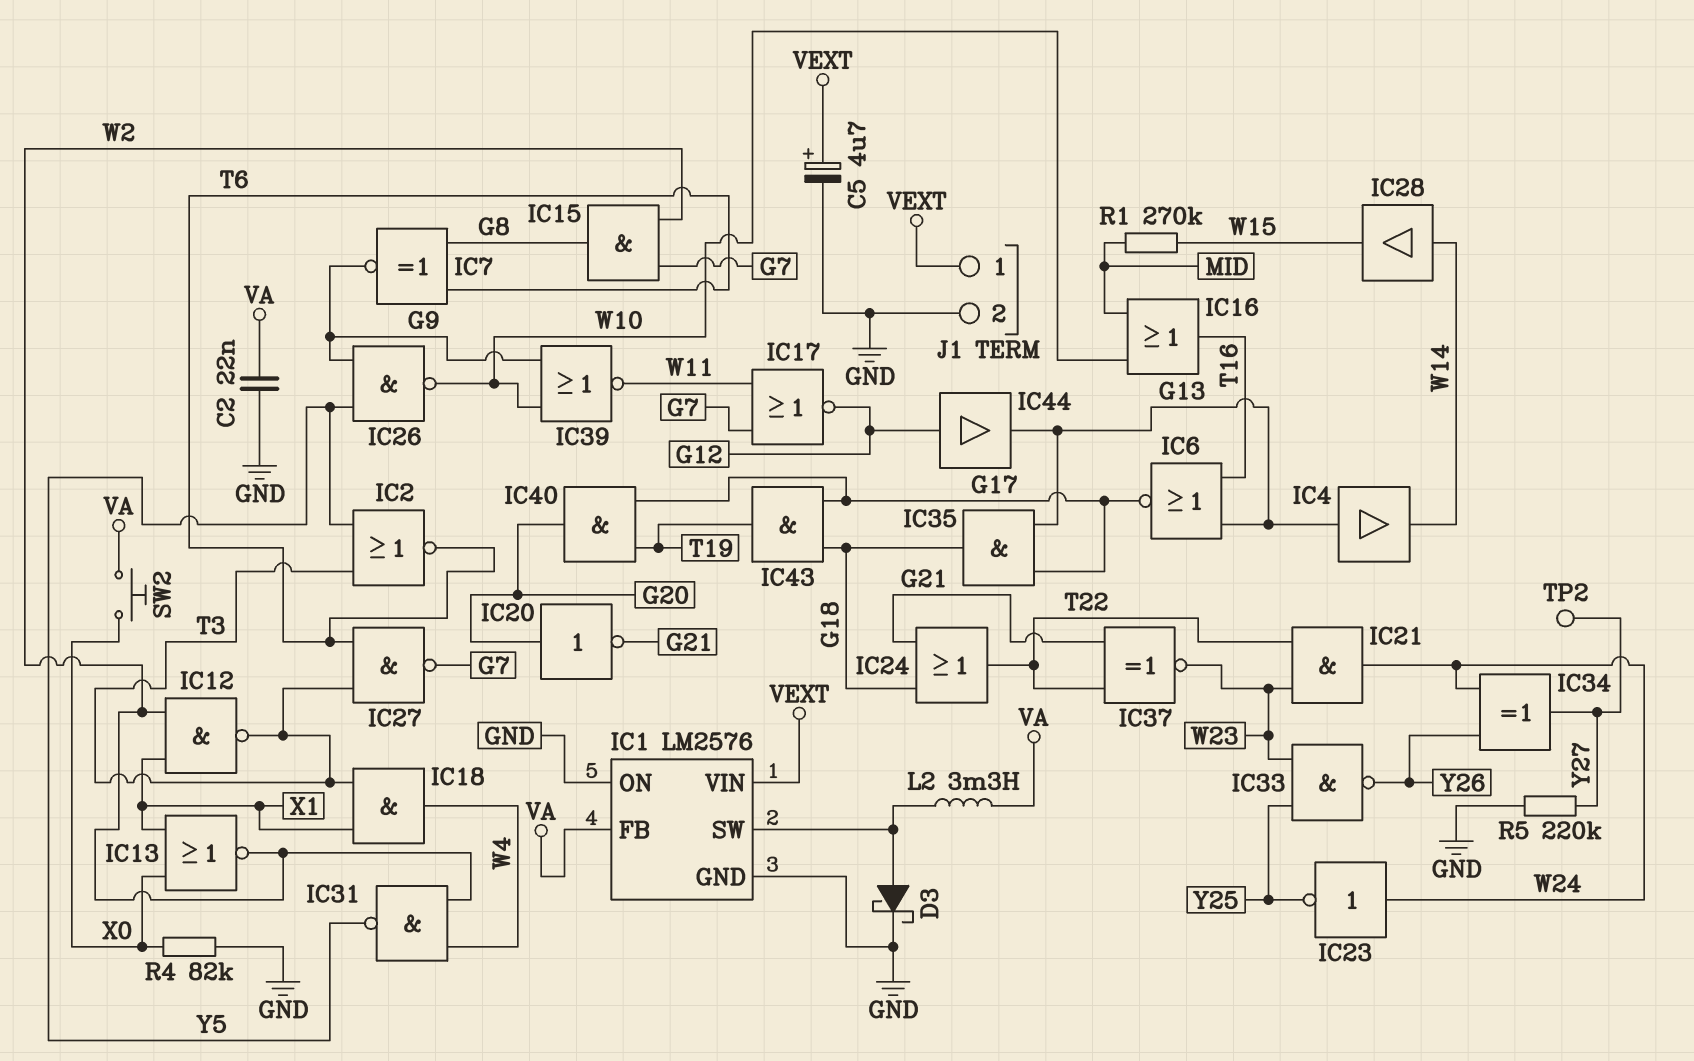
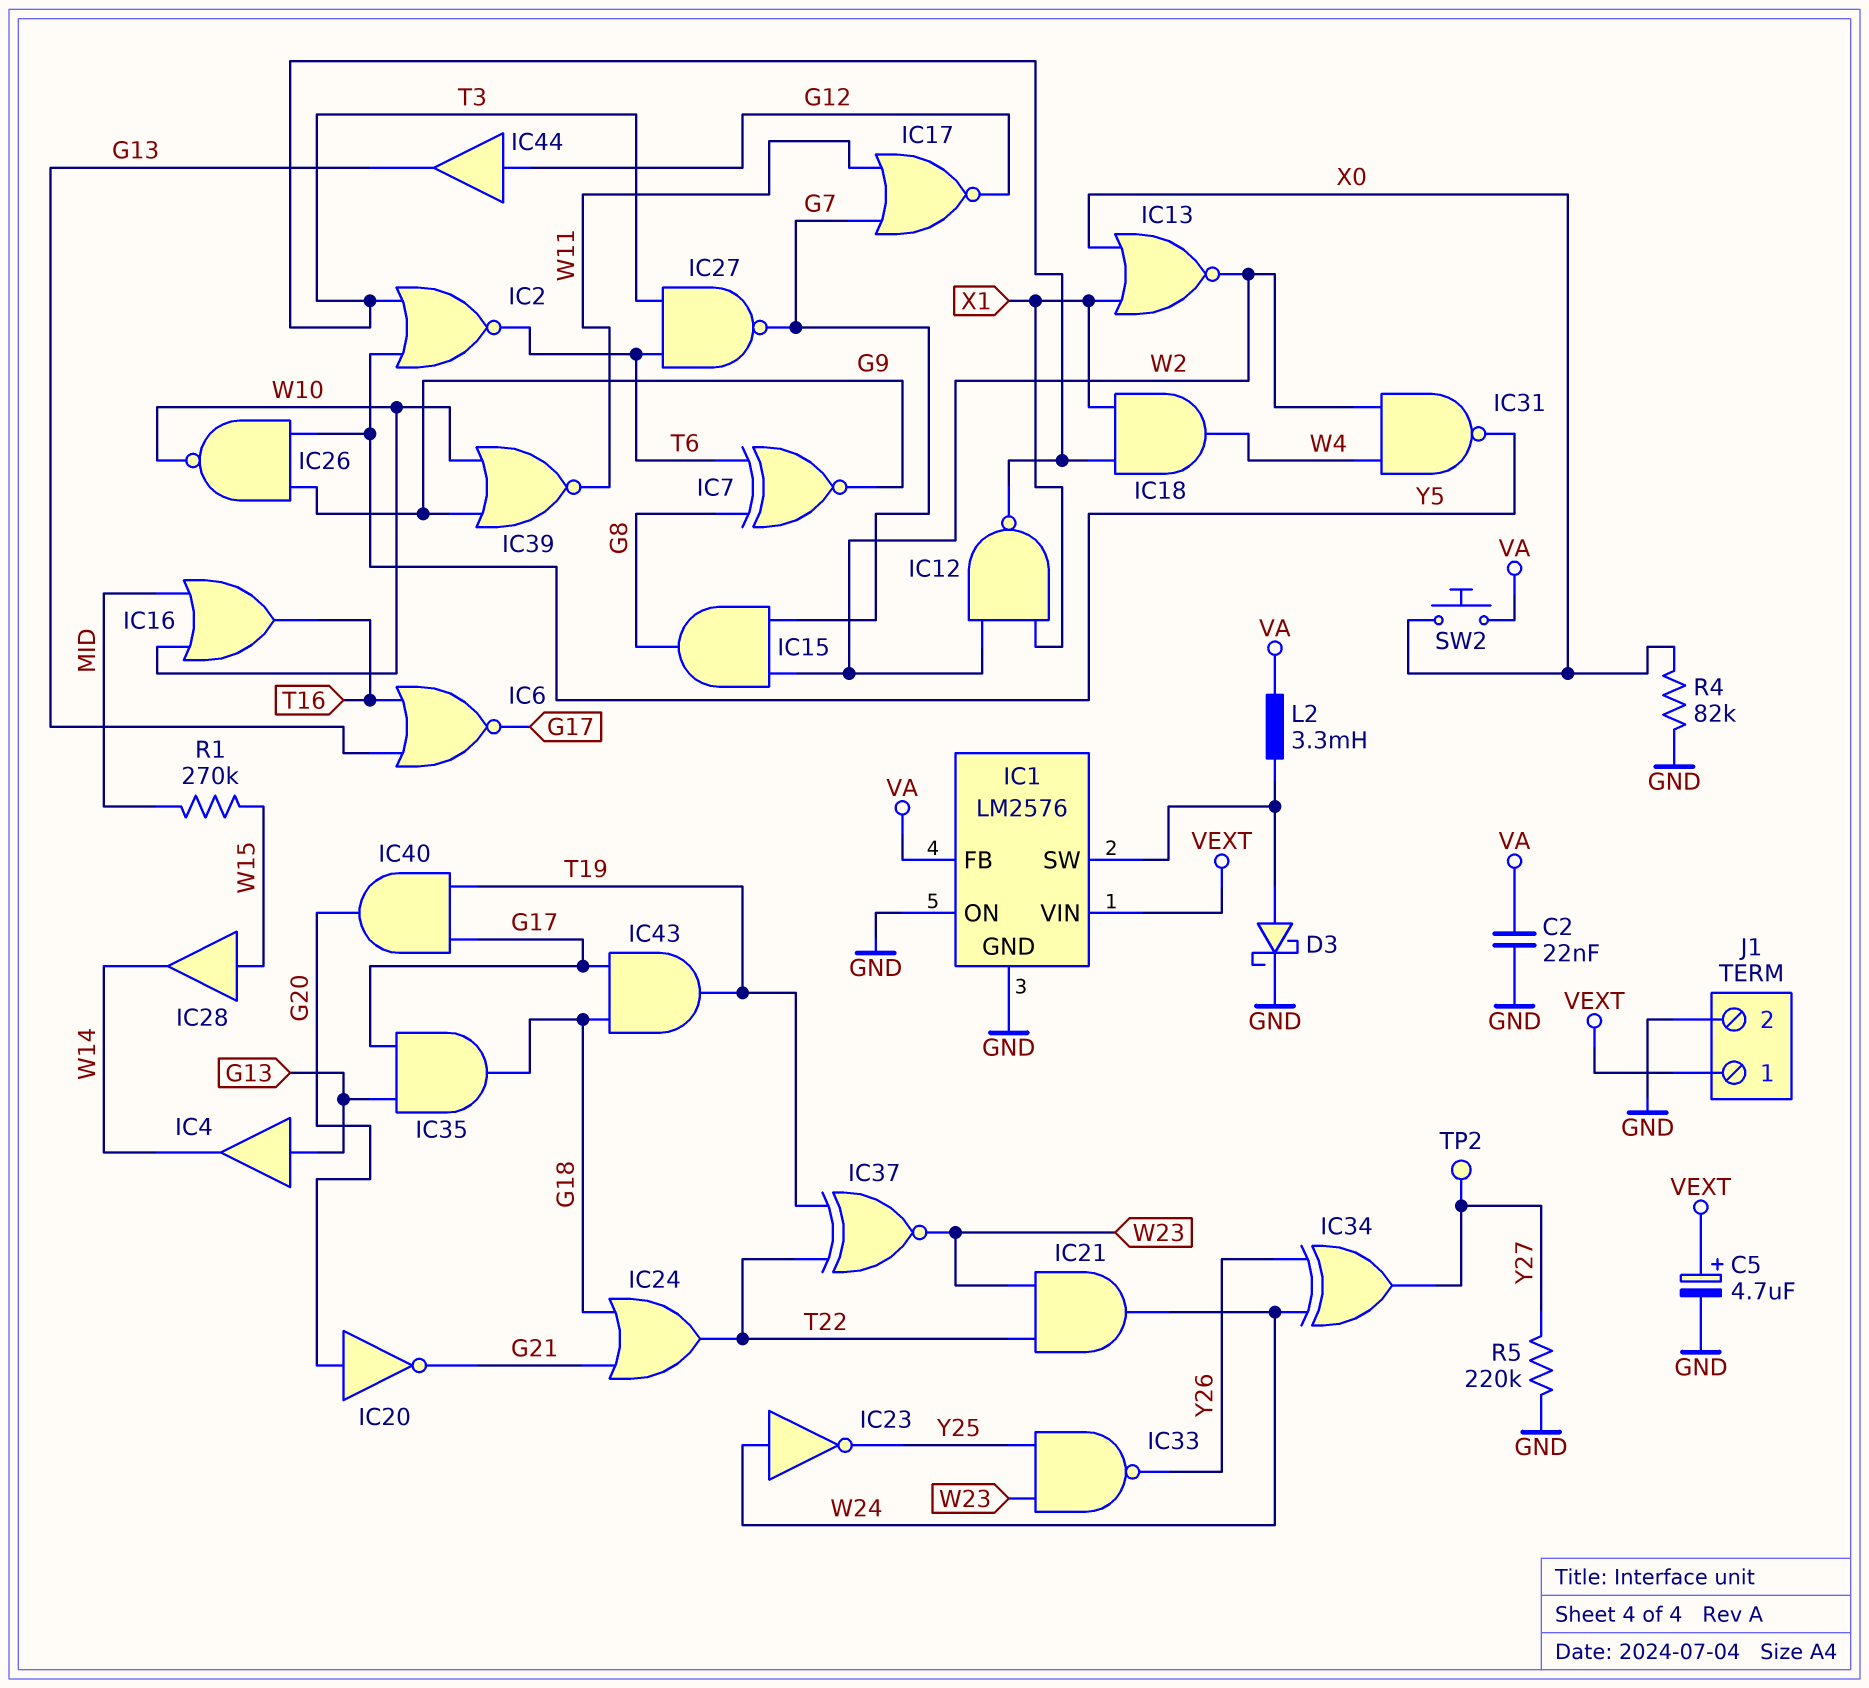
IC28: buffer (in W14, out W15) -> buffer (in W15, out W14)
IC37: XNOR (in G21, in T22, out W23) -> XNOR (in T19, in T22, out W23)

